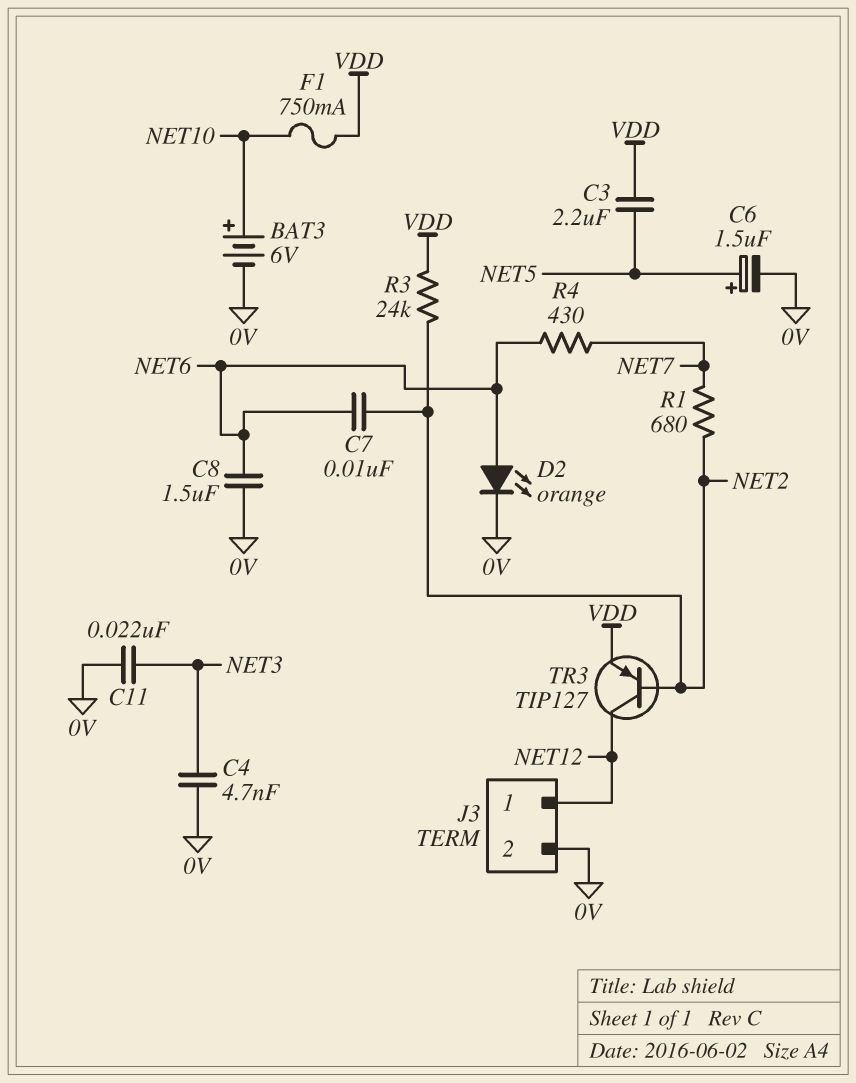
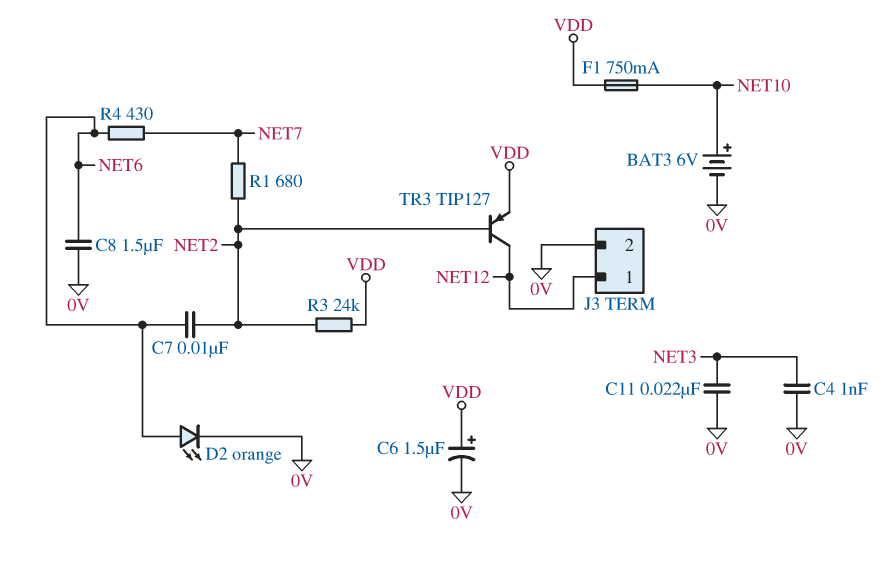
C3: 2.2uF (NET5, VDD) -> none
C4: 4.7nF (0V, NET3) -> 1nF (0V, NET3)
C6: 1.5uF (plus NET5, minus 0V) -> 1.5uF (plus VDD, minus 0V)

